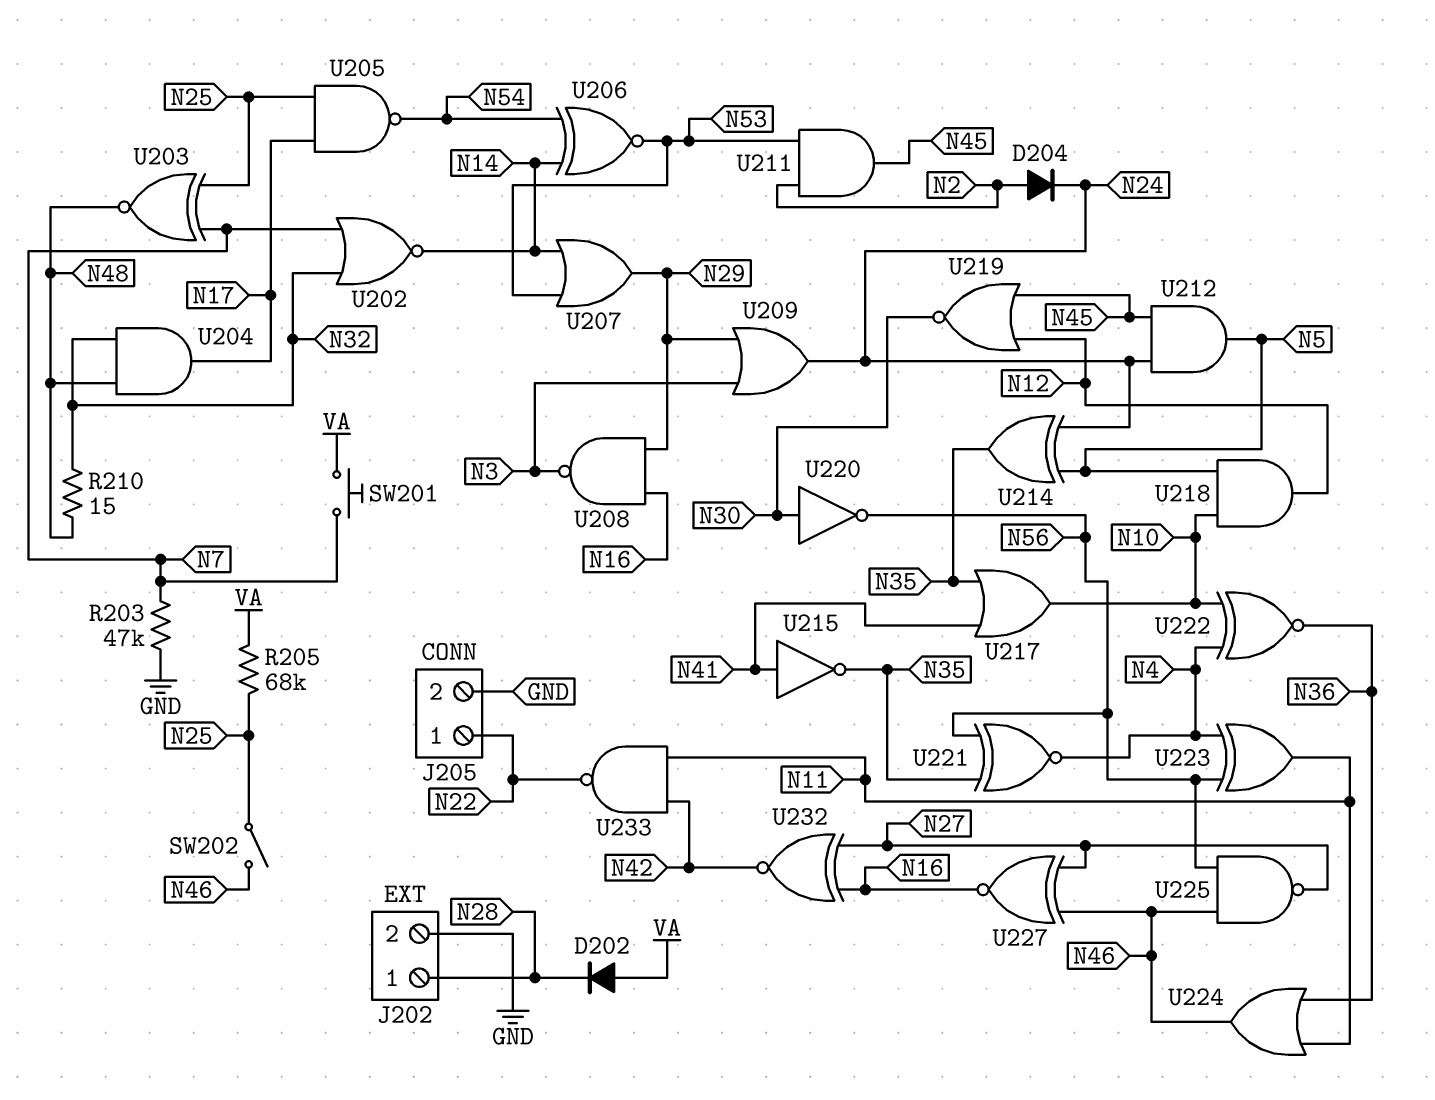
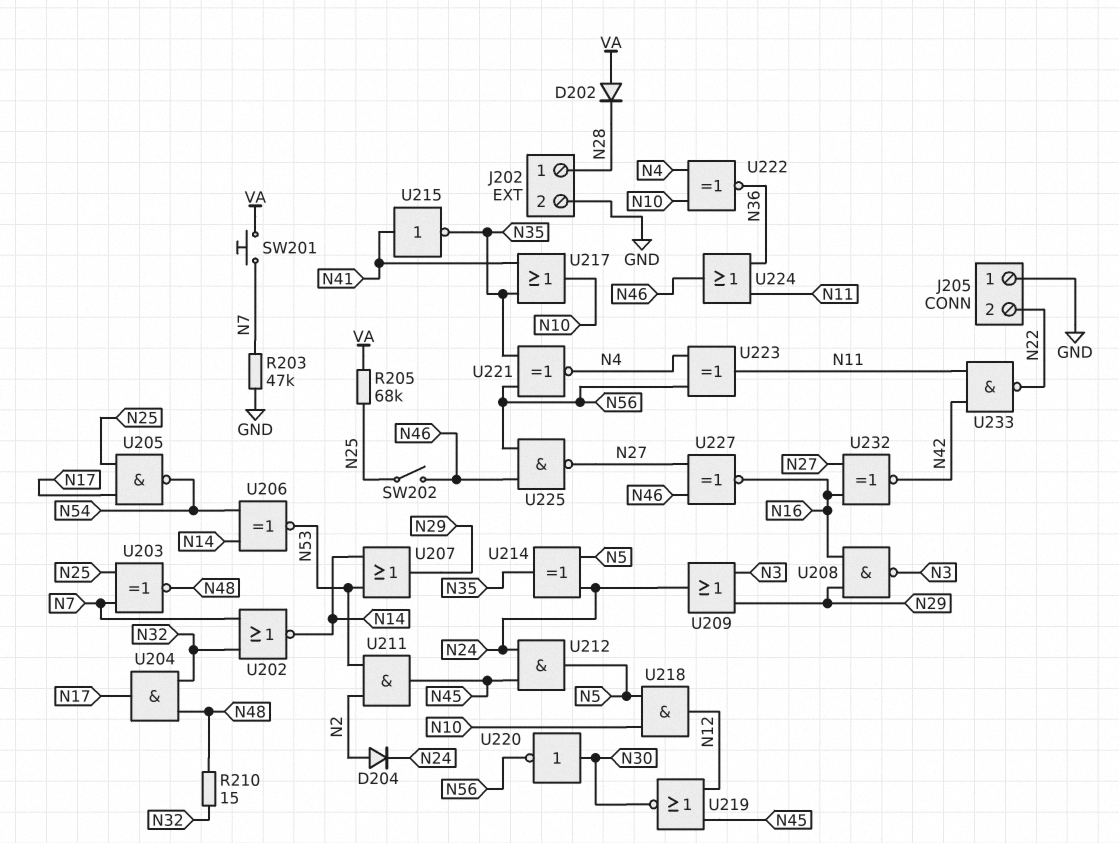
J205 pin 1: N22 -> GND
J205 pin 2: GND -> N22

